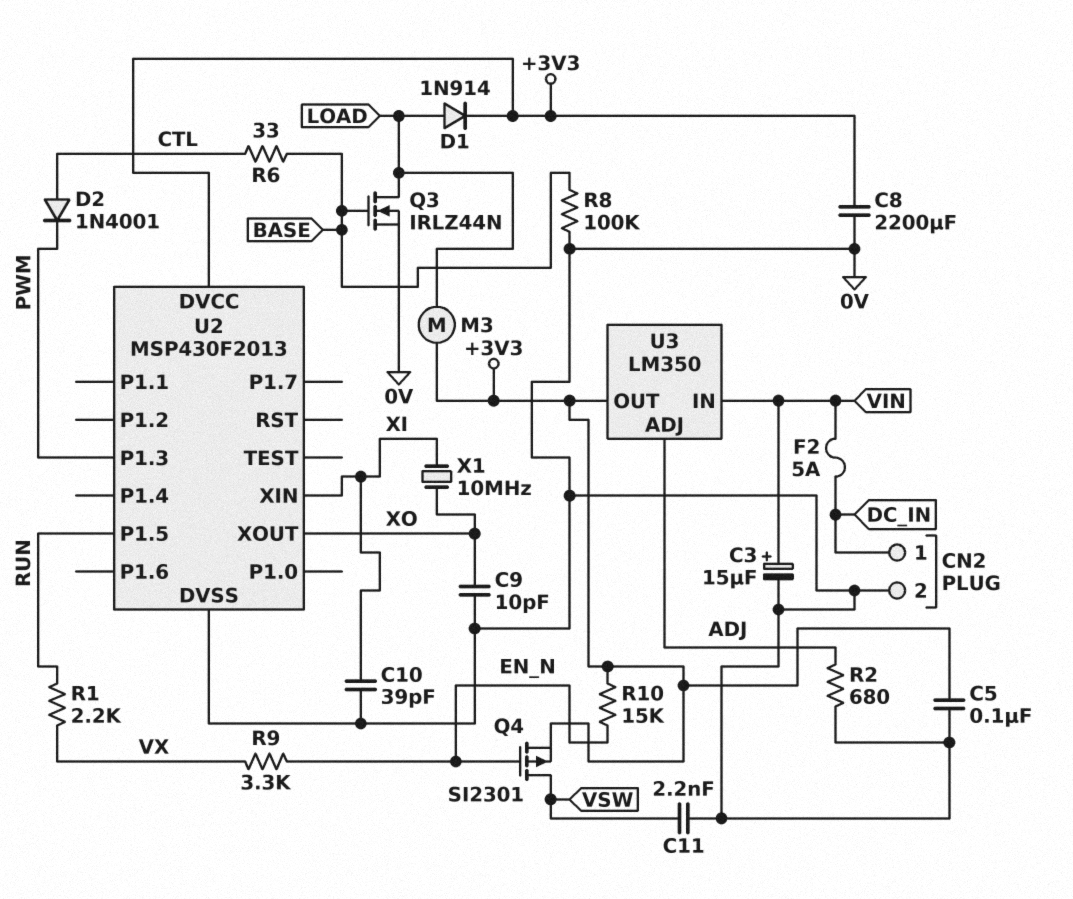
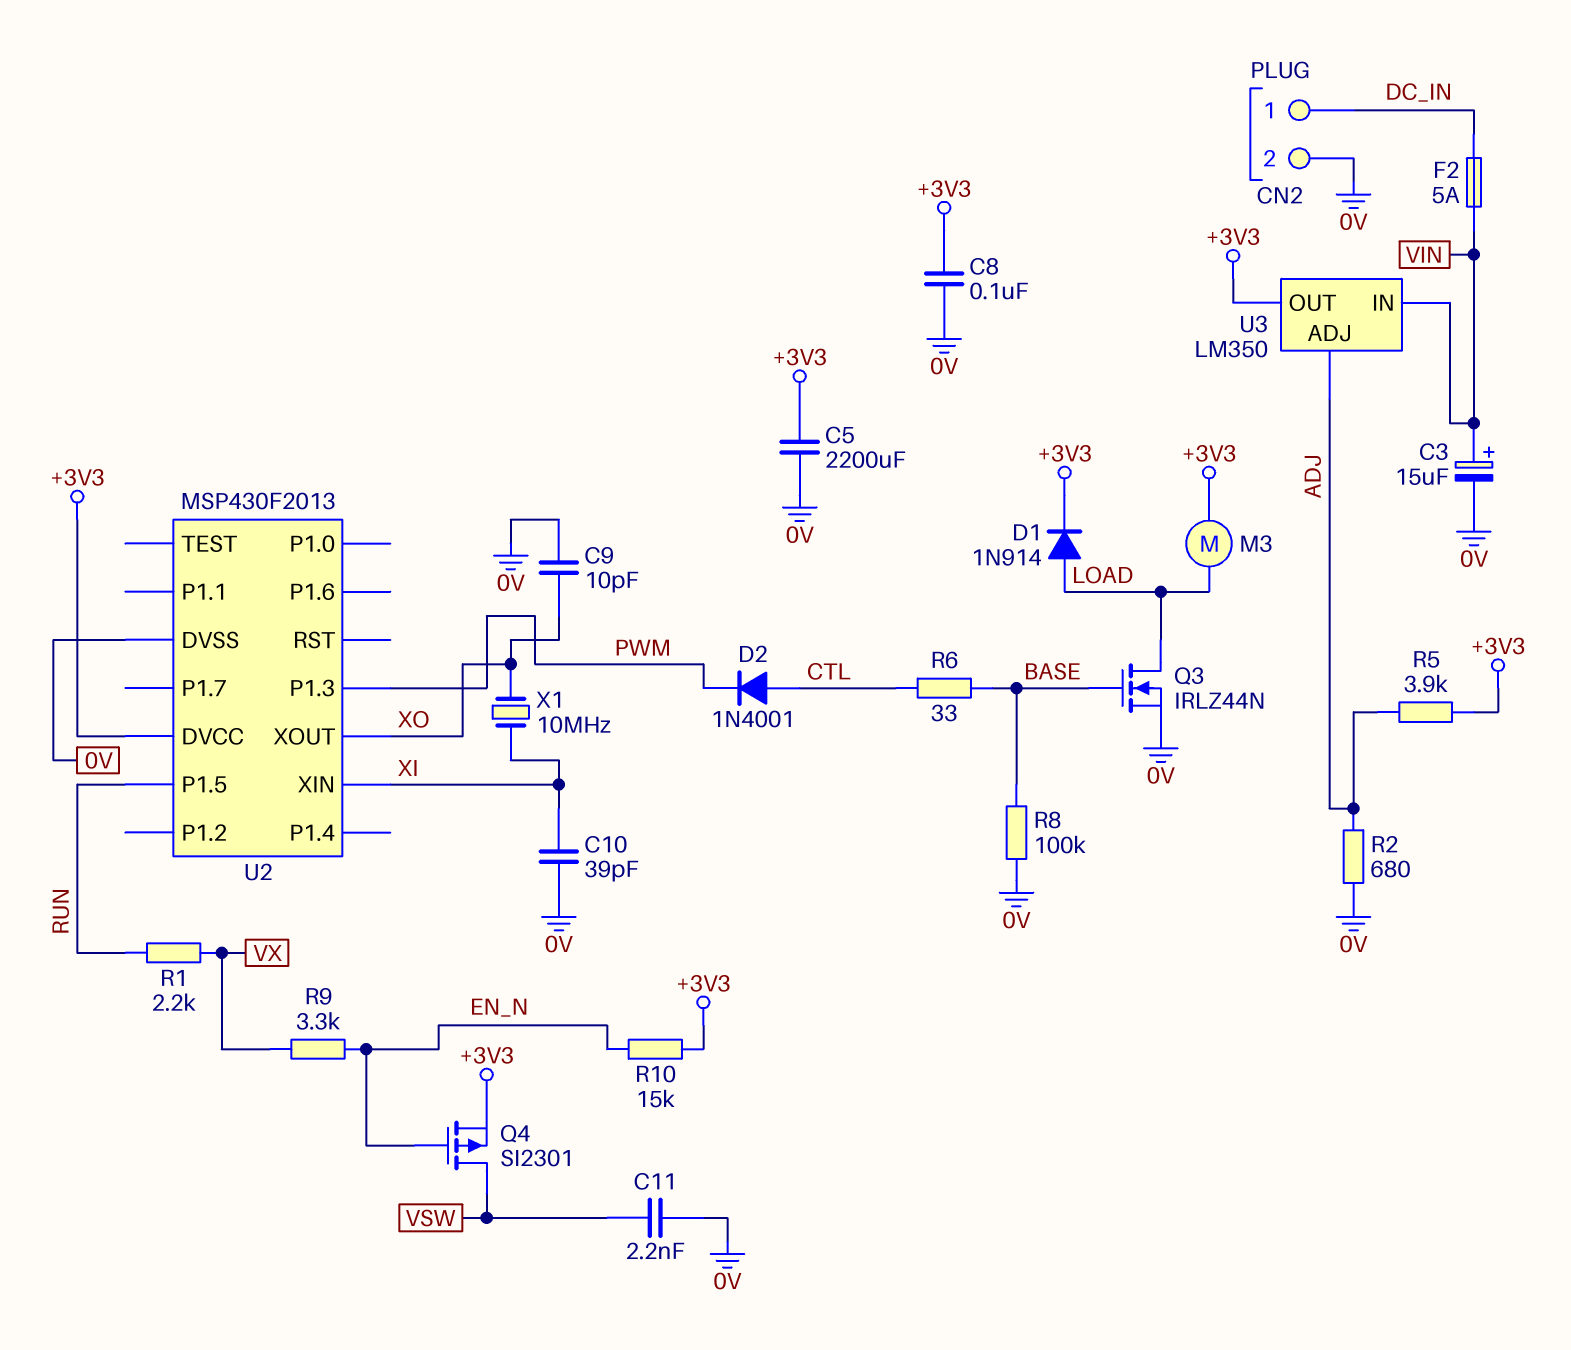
C5: 100nF (+3V3, 0V) -> 2200uF (+3V3, 0V)
C8: 2200uF (+3V3, 0V) -> 100nF (+3V3, 0V)
R5: none -> 3.9k (+3V3, ADJ)

